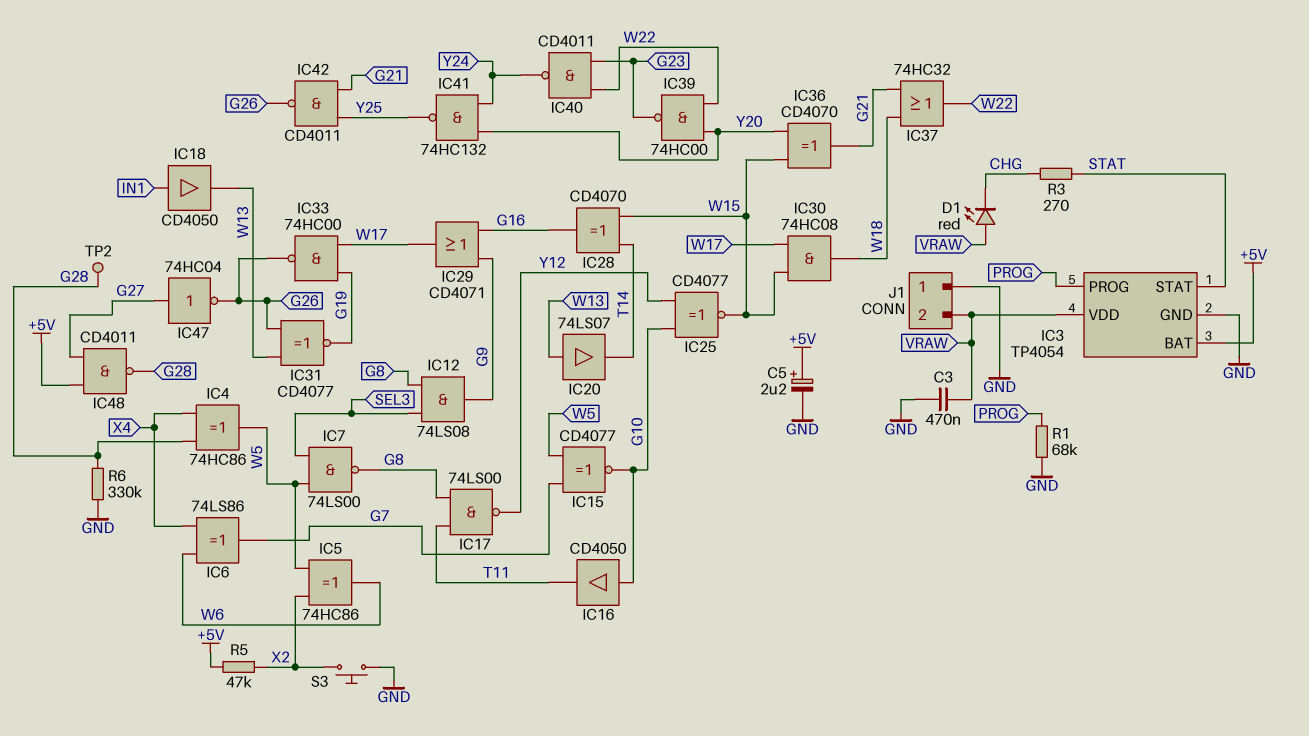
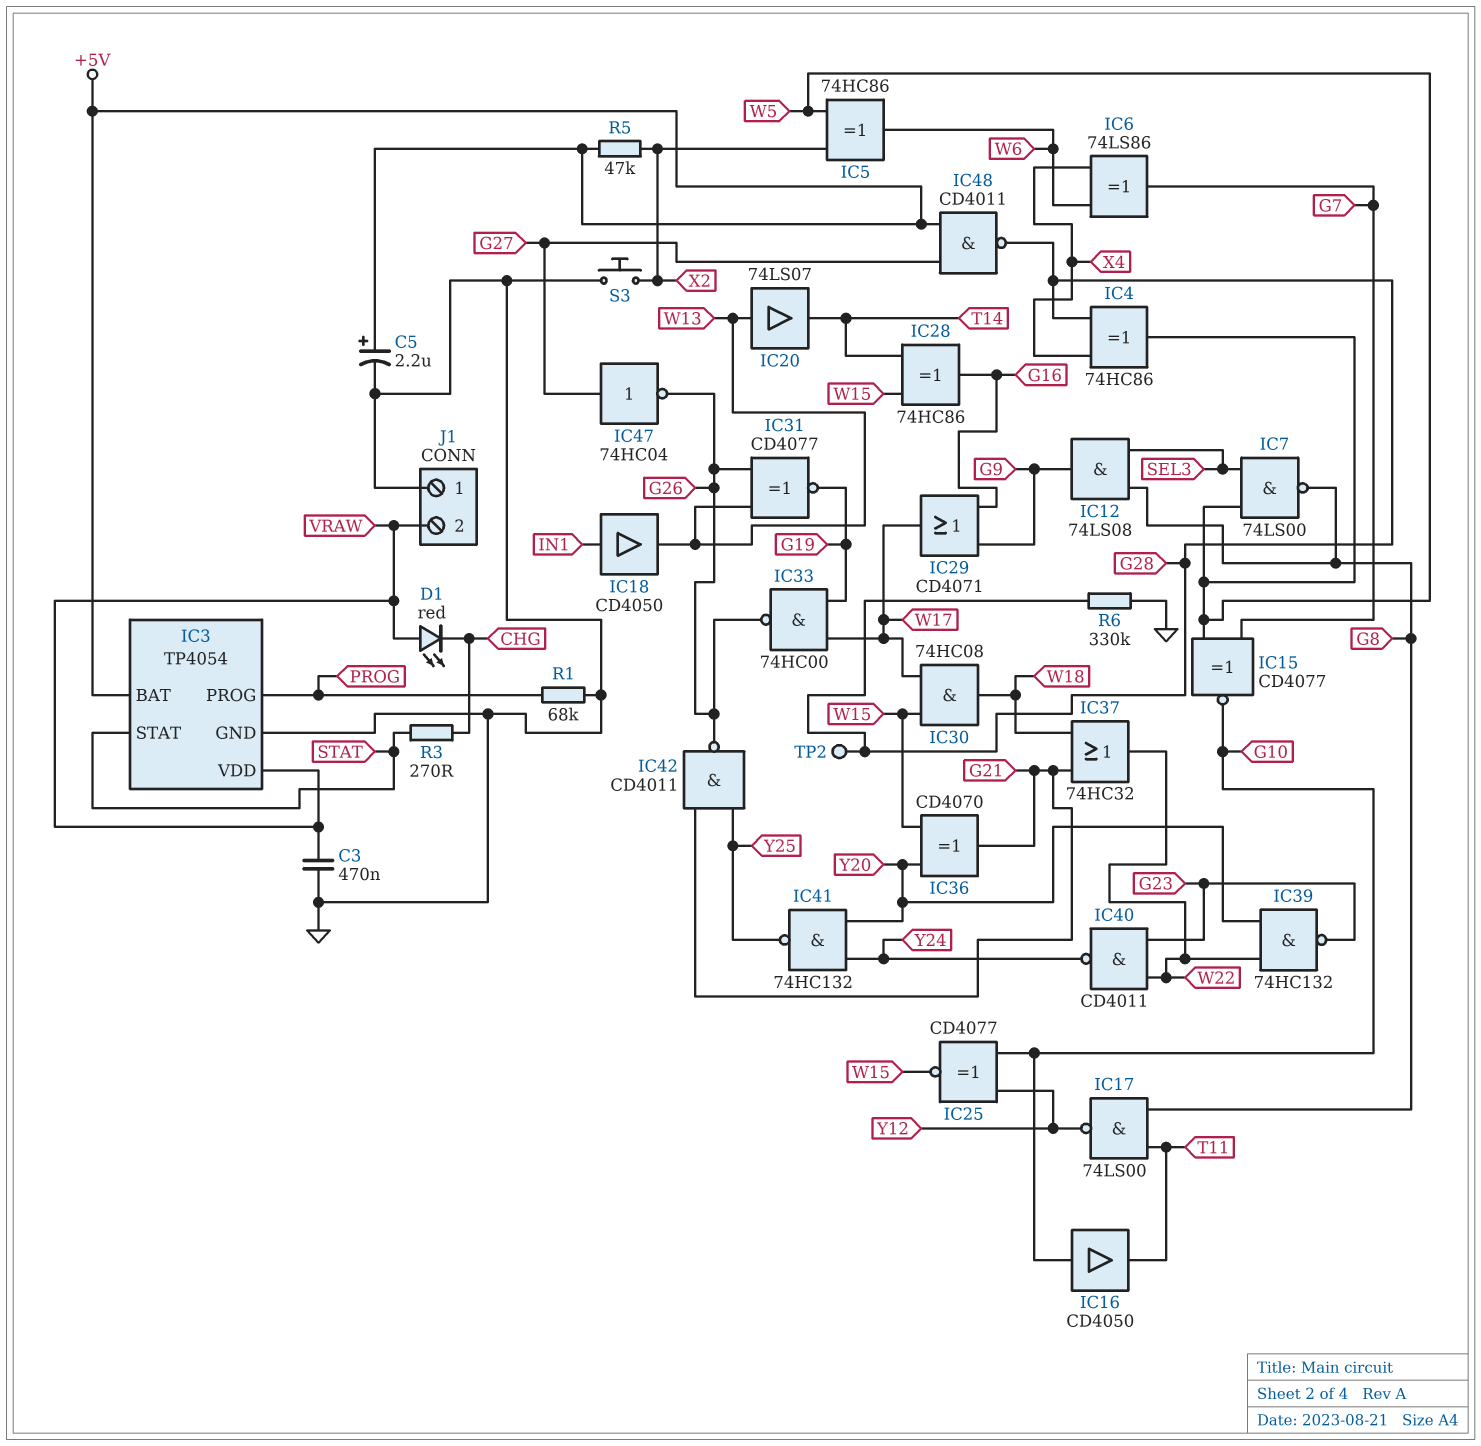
IC28: XOR CD4070 (in T14, in W15, out G16) -> XOR 74HC86 (in T14, in W15, out G16)
IC39: NAND 74HC00 (in W22, in Y20, out G23) -> NAND 74HC132 (in W22, in Y20, out G23)

